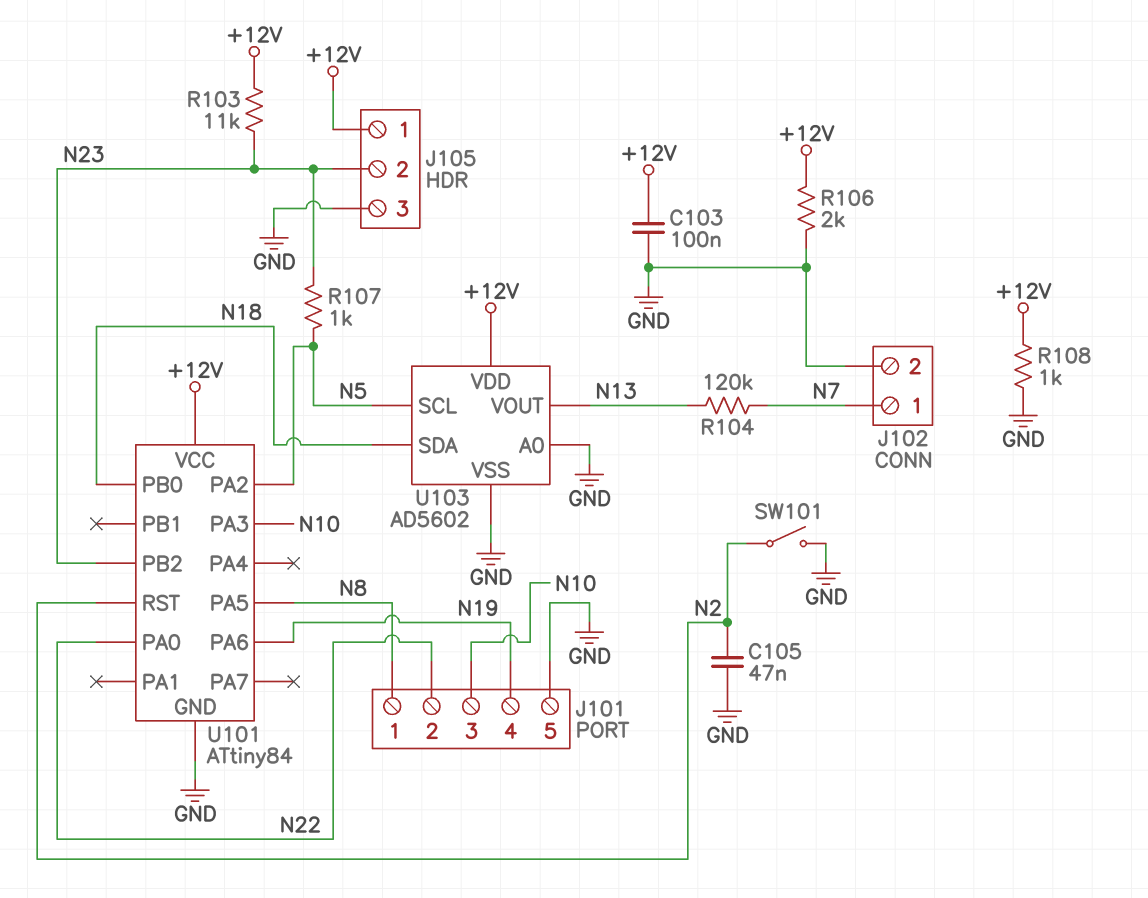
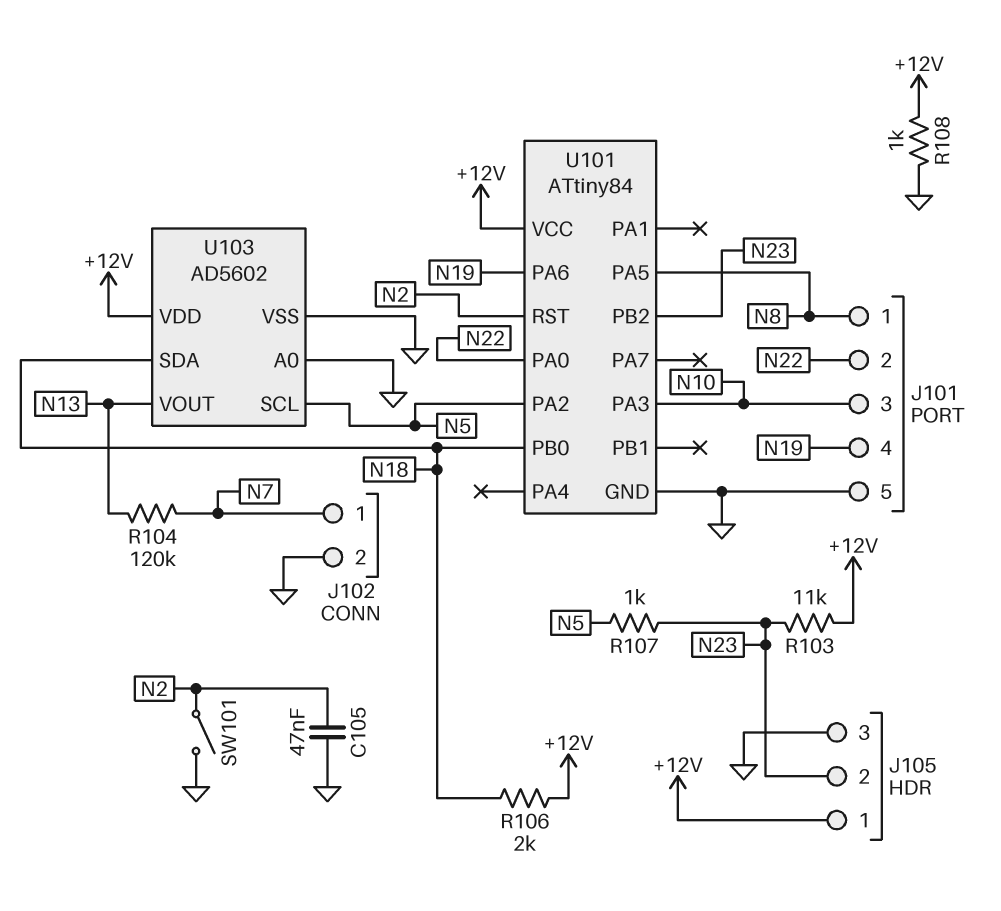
C103: 100nF (+12V, GND) -> none
R106: 2k (+12V, GND) -> 2k (+12V, N18)

